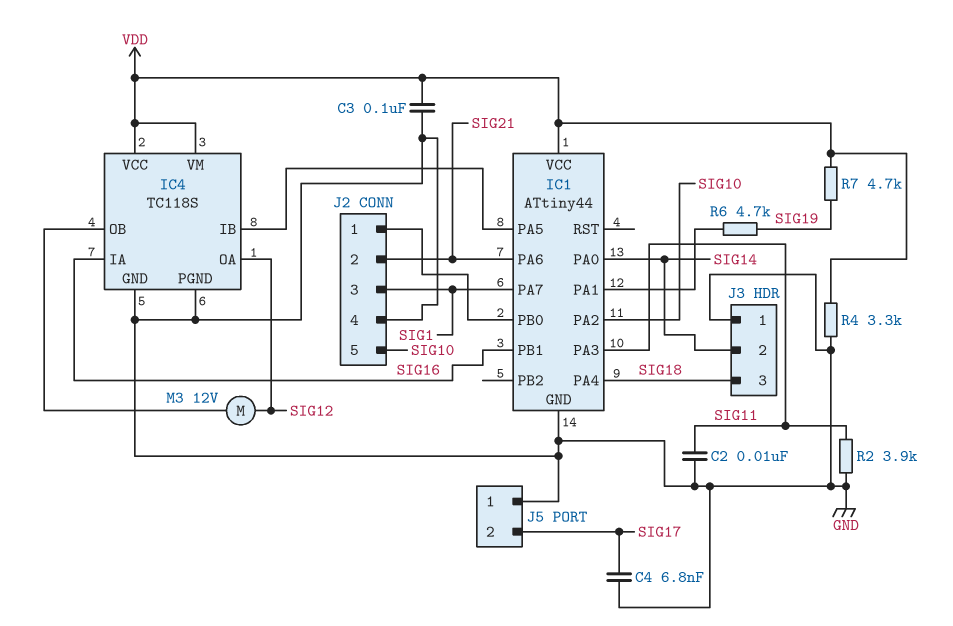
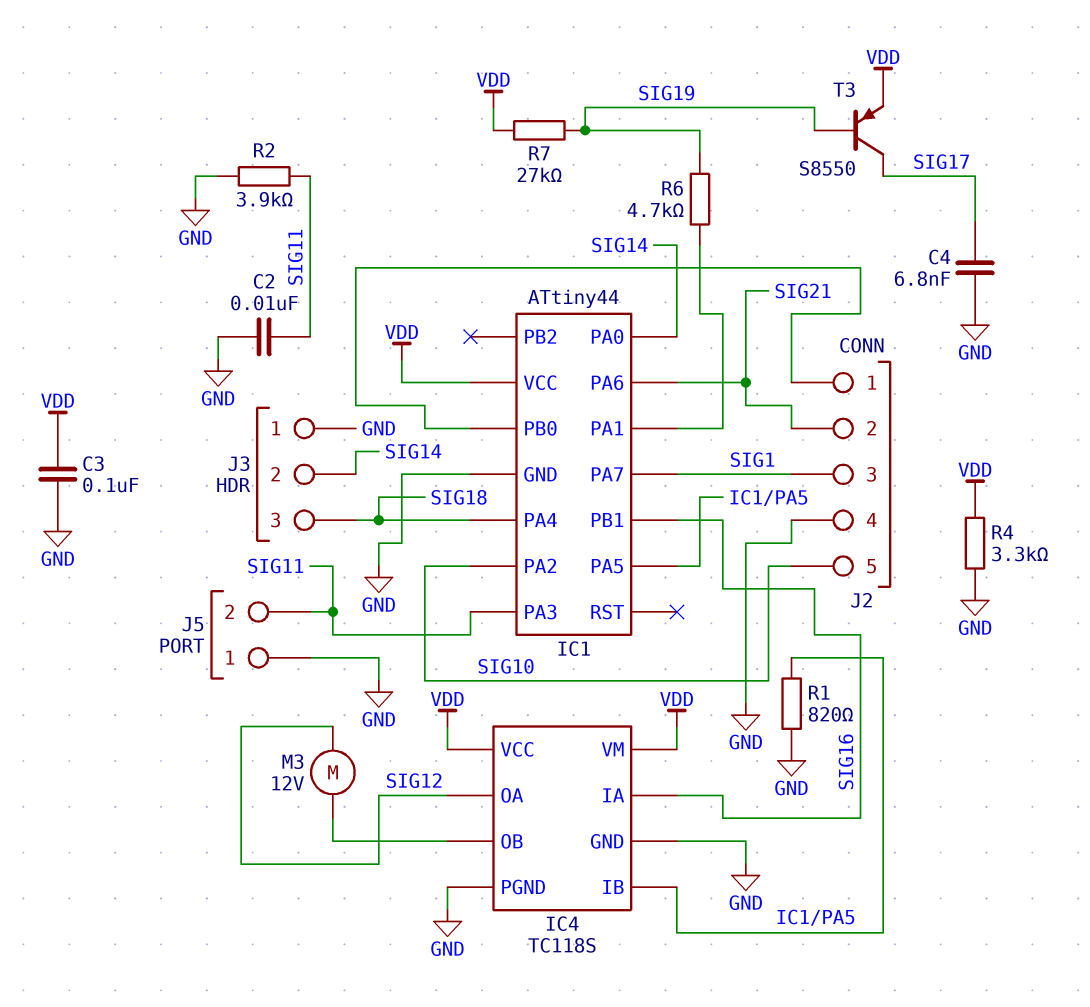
J5 pin 2: SIG17 -> SIG11
R1: none -> 820 (GND, IC1/PA5)
R7: 4.7k (SIG19, VDD) -> 27k (SIG19, VDD)
T3: none -> PNP S8550 (B SIG19, C SIG17, E VDD)

